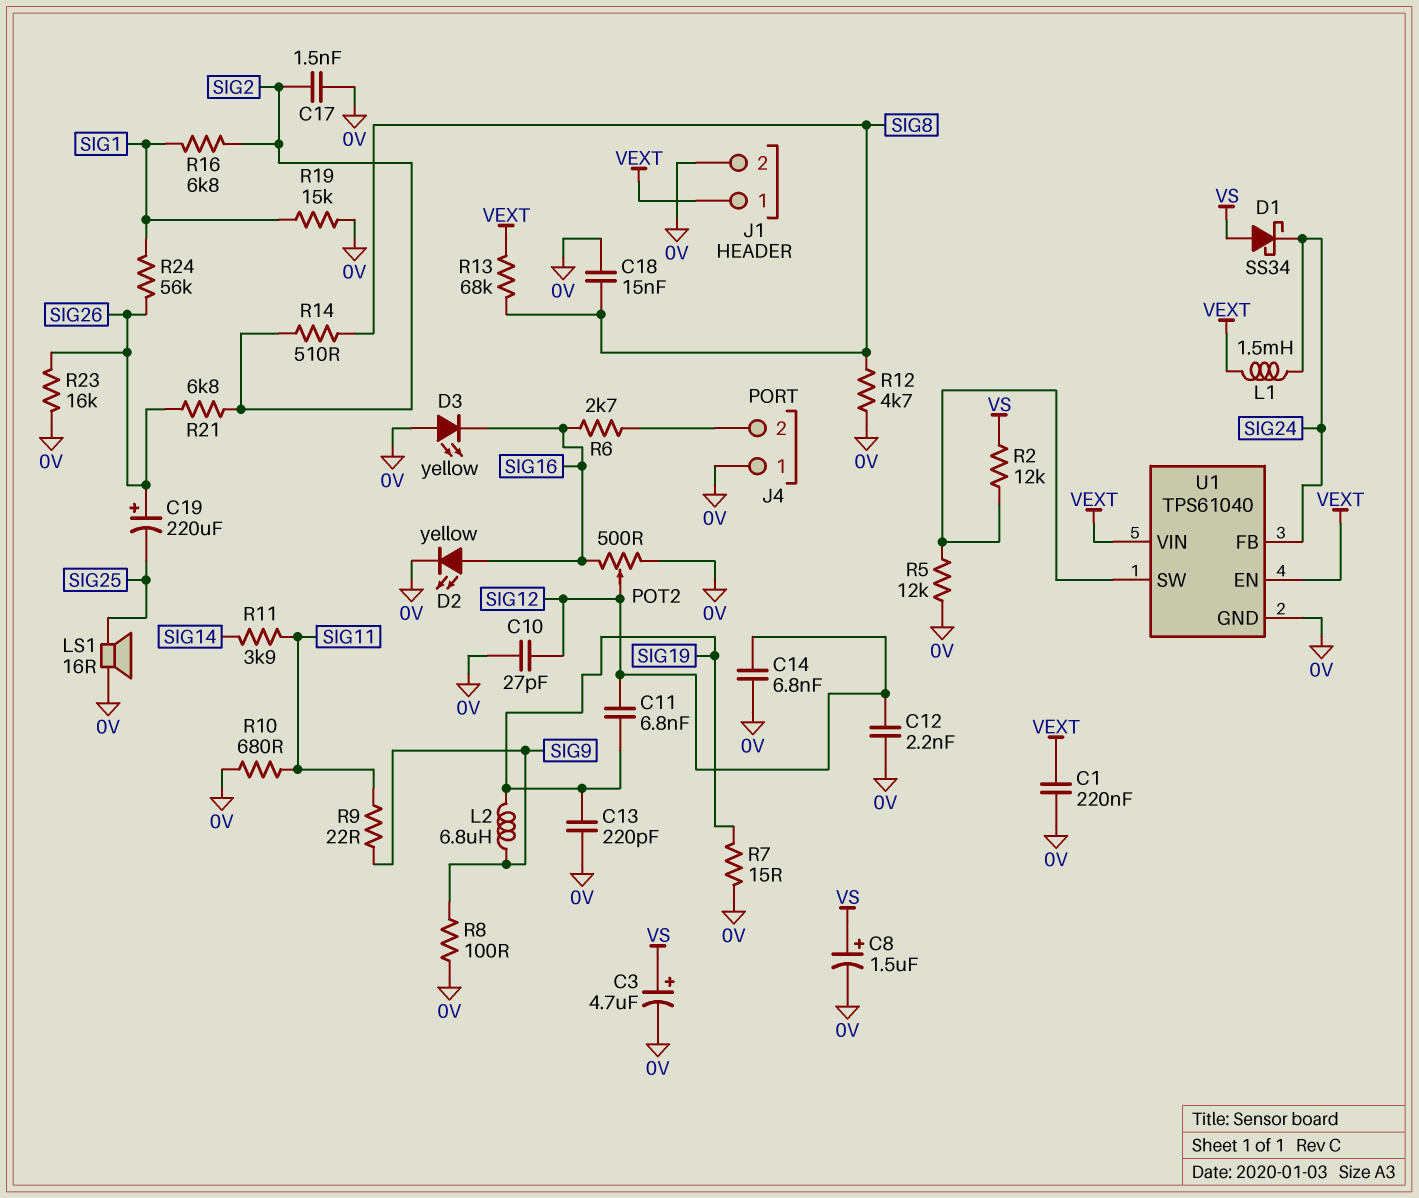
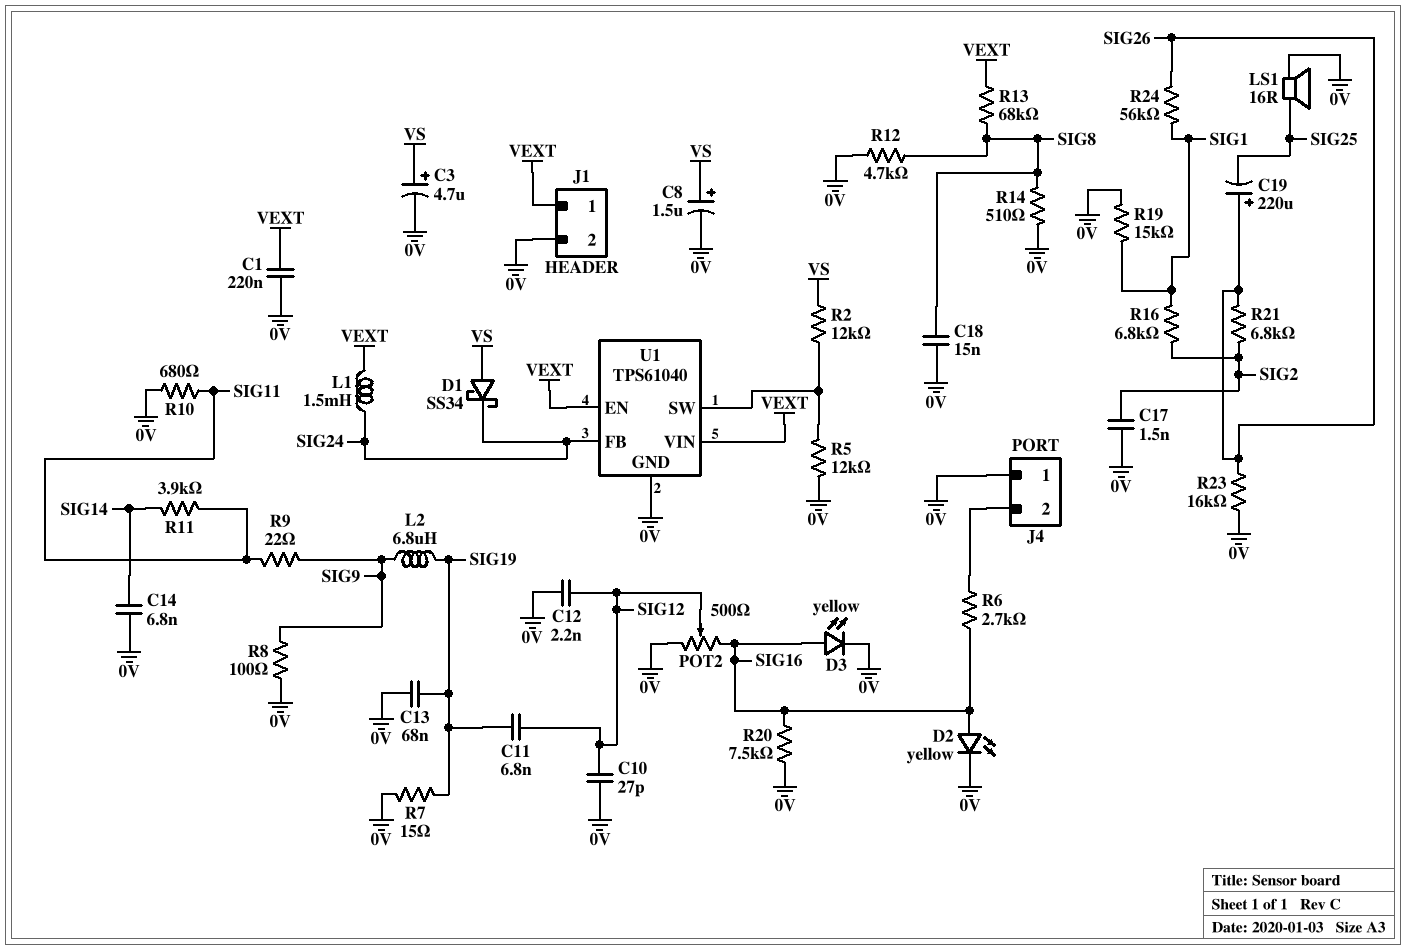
C13: 220pF (0V, SIG19) -> 68nF (0V, SIG19)
C14: 6.8nF (0V, SIG12) -> 6.8nF (0V, SIG14)
D3: LED yellow (A 0V, K SIG16) -> LED yellow (A SIG16, K 0V)
R14: 510 (SIG2, SIG8) -> 510 (0V, SIG8)
R20: none -> 7.5k (0V, SIG16)

